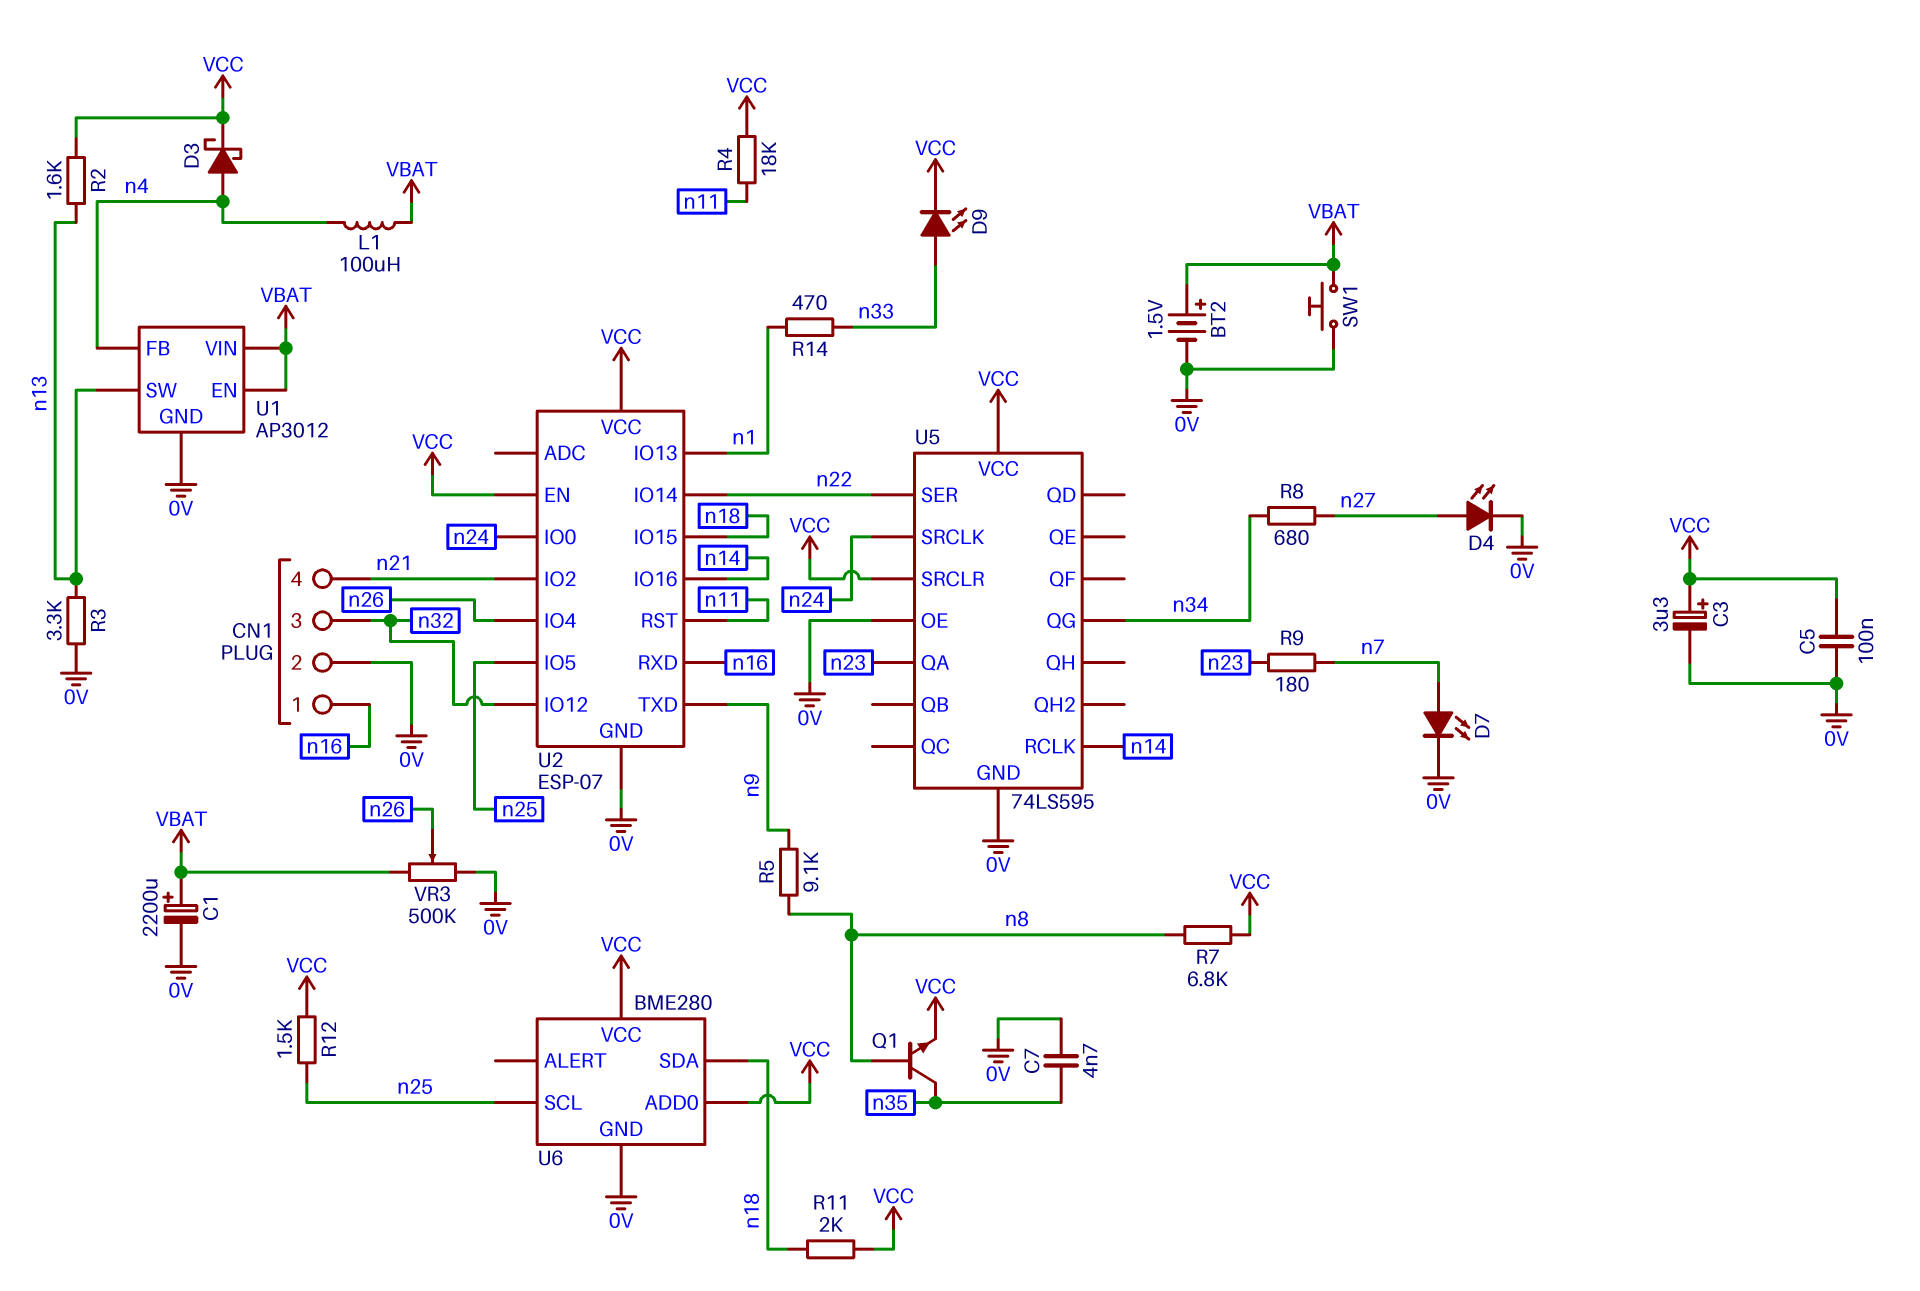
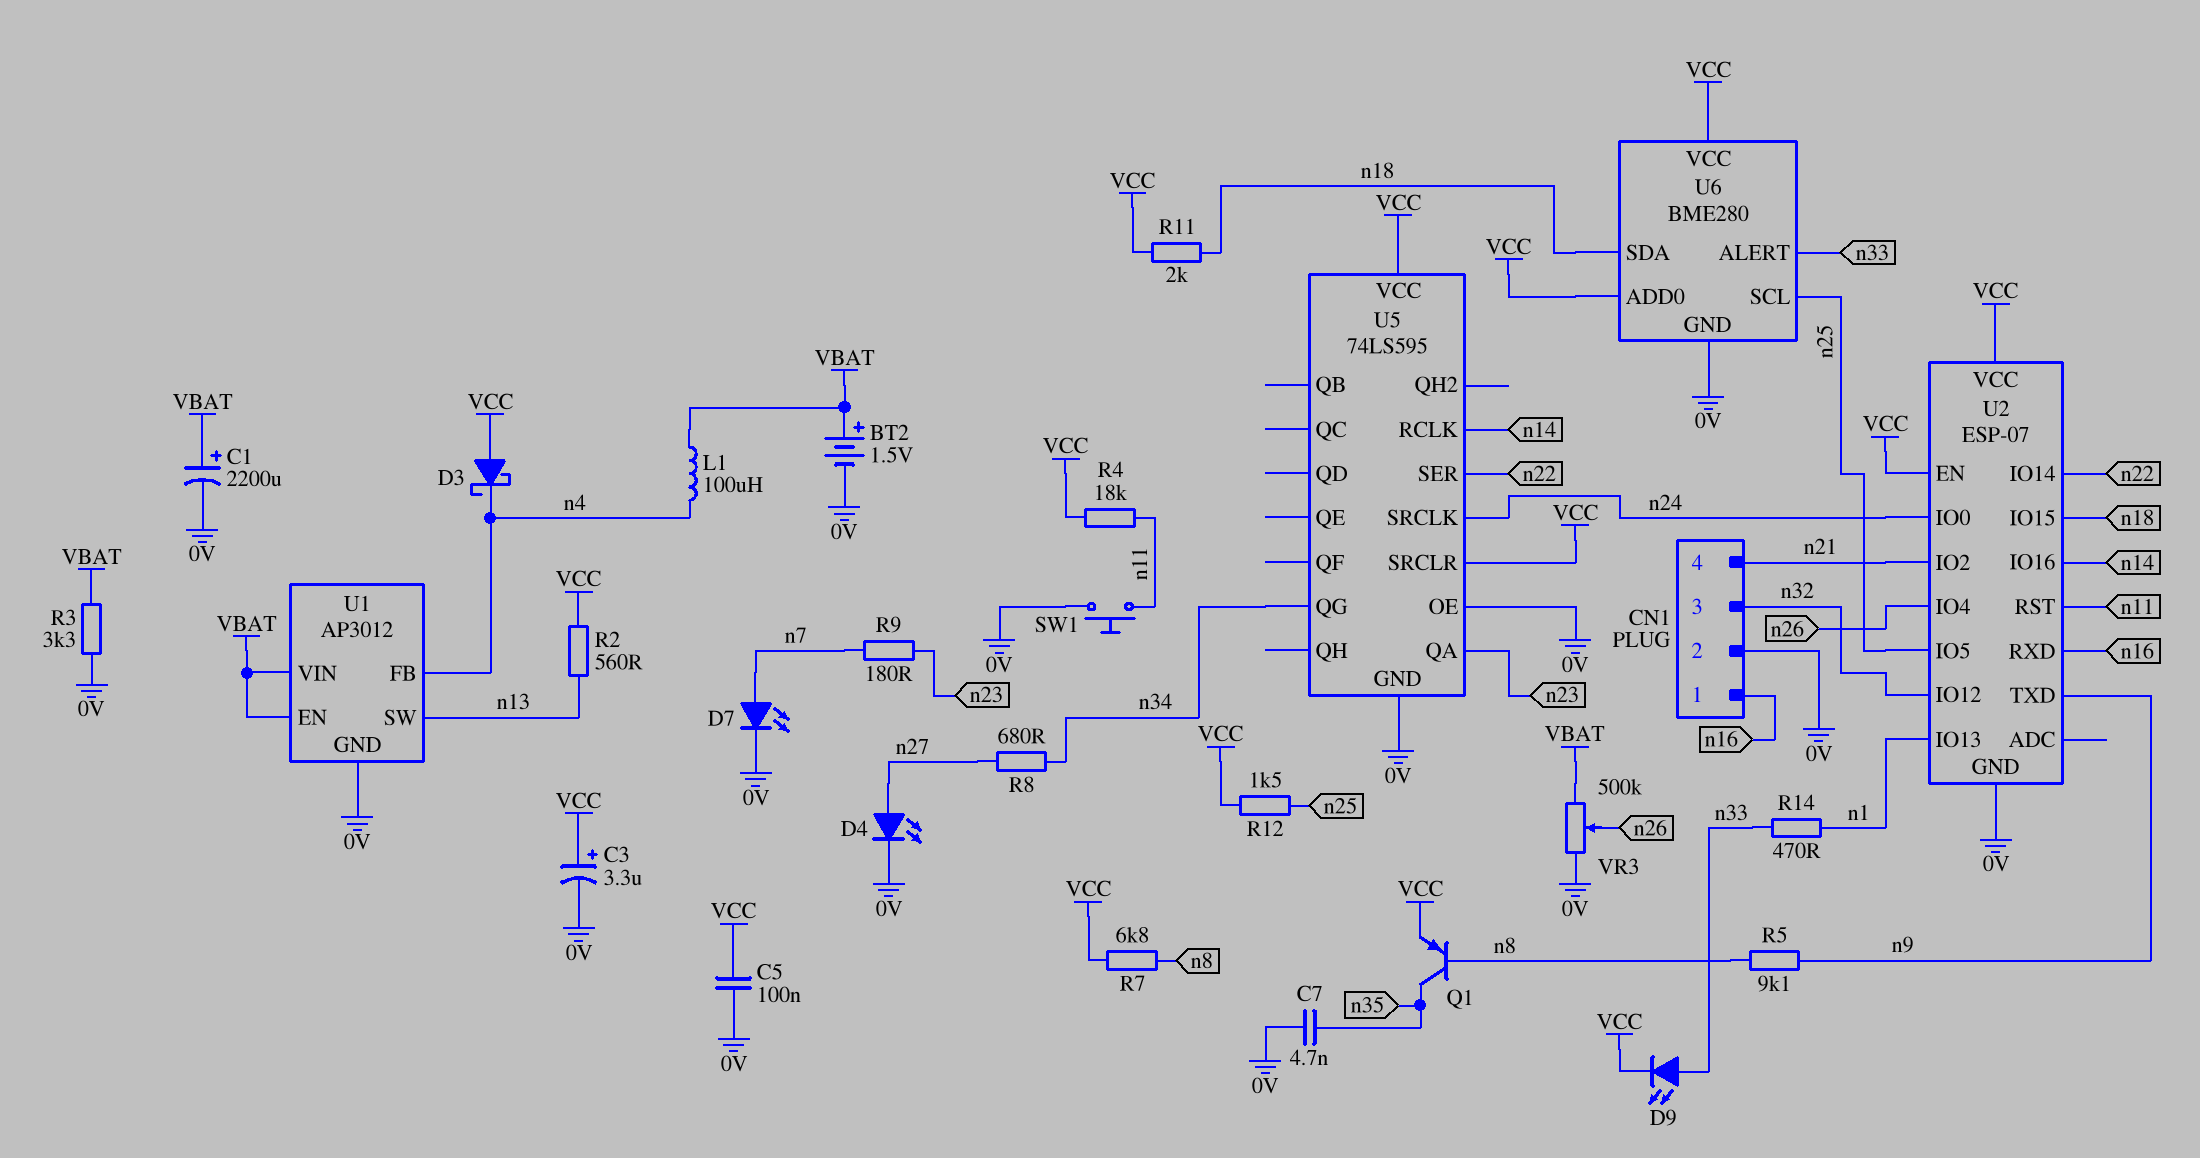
D3: schottky (A n4, K VCC) -> schottky (A VCC, K n4)
Q1: NPN (B n8, C n35, E VCC) -> PNP (B n8, C n35, E VCC)
R2: 1.6k (VCC, n13) -> 560 (VCC, n13)
R3: 3.3k (0V, n13) -> 3.3k (0V, VBAT)
SW1: button (0V, VBAT) -> button (0V, n11)
U6 pin ALERT: none -> n33

